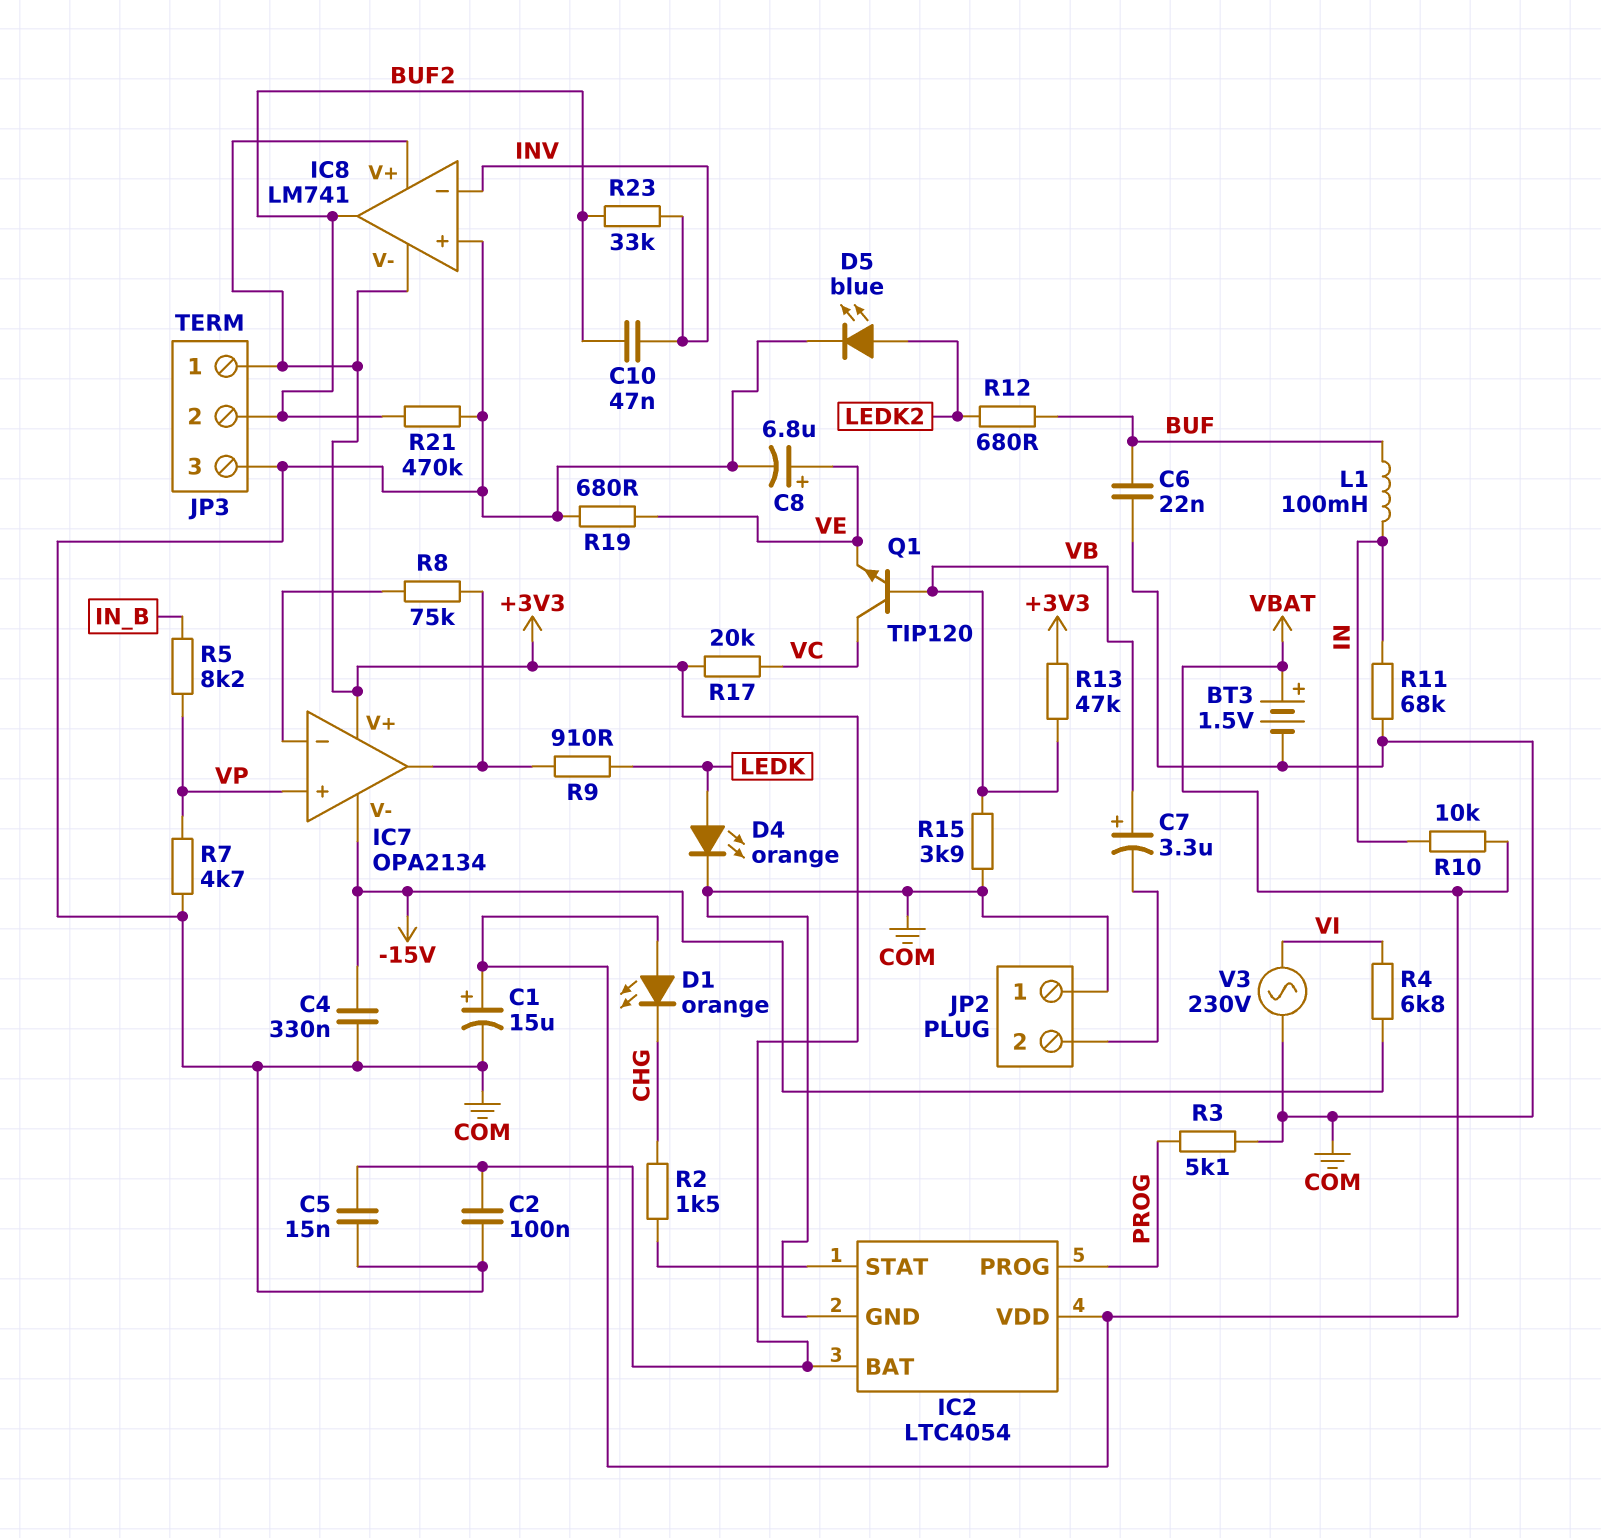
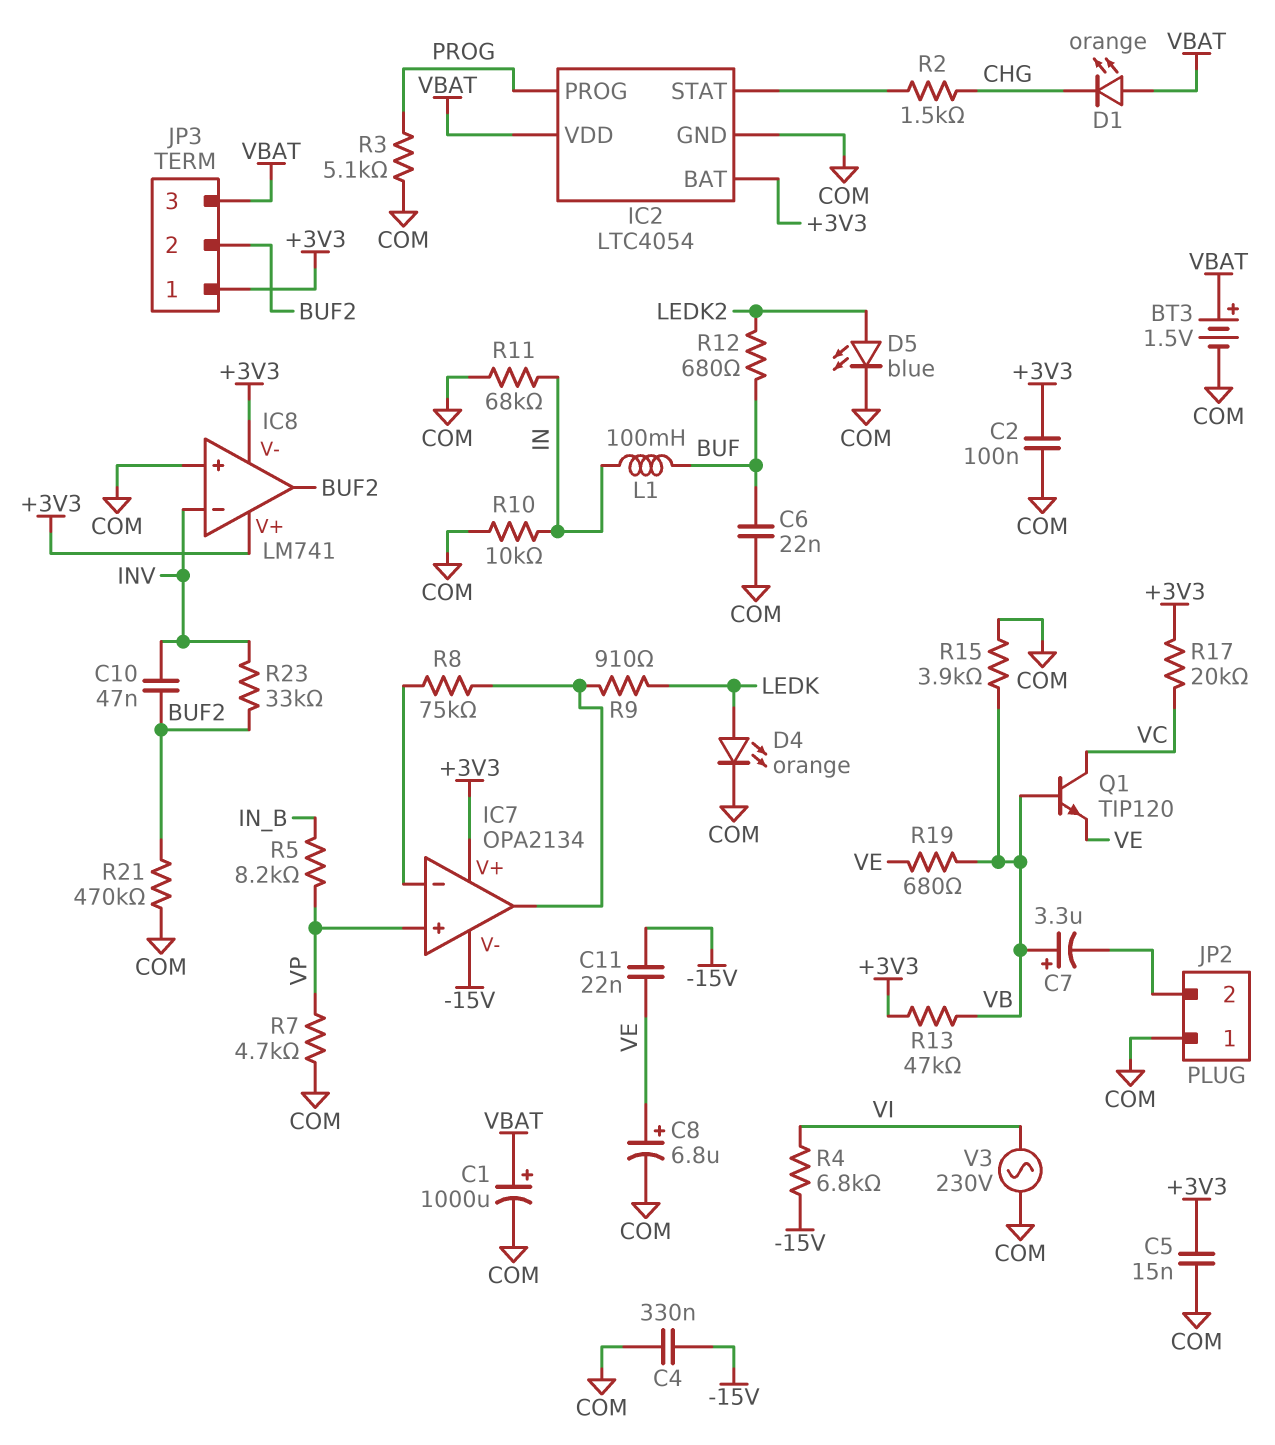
C1: 15uF (plus VBAT, minus COM) -> 1000uF (plus VBAT, minus COM)
C11: none -> 22nF (-15V, VE)
JP3 pin 3: COM -> VBAT
R10: 10k (IN, VBAT) -> 10k (COM, IN)
R19: 680 (COM, VE) -> 680 (VB, VE)

